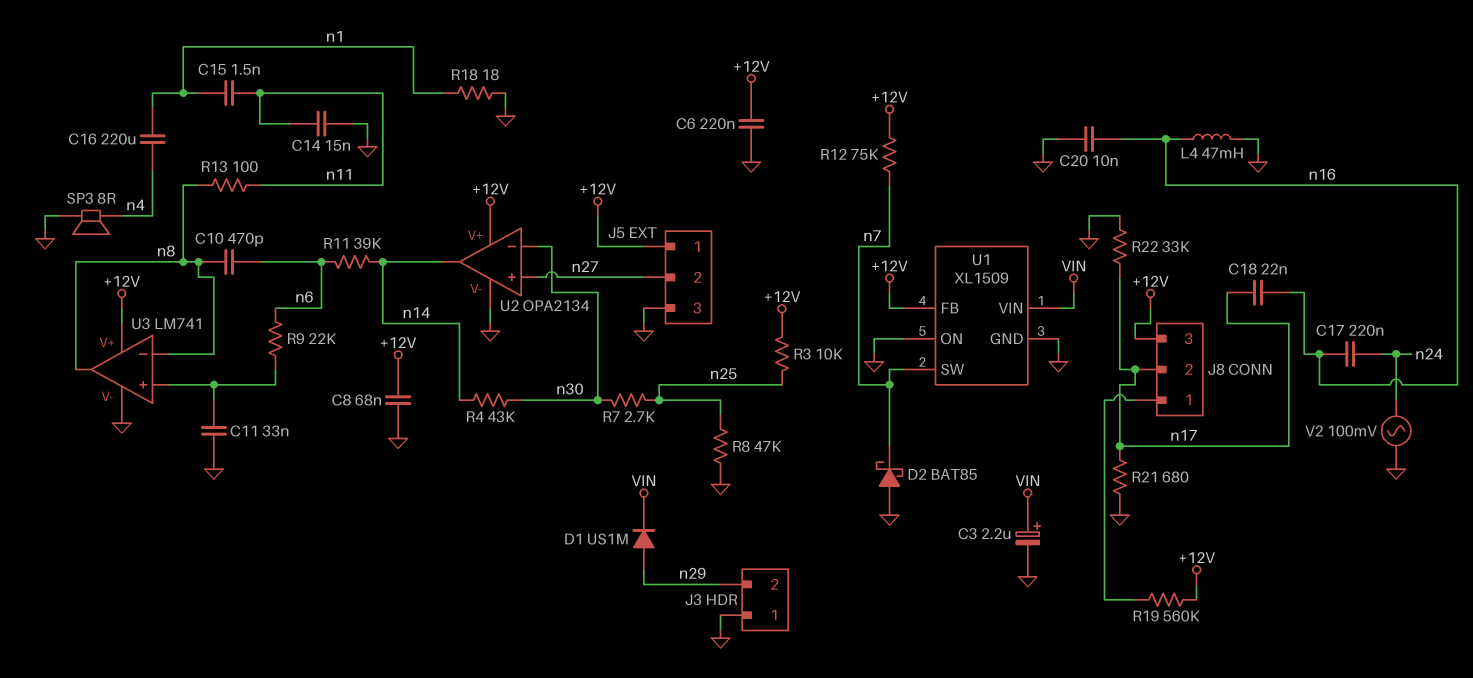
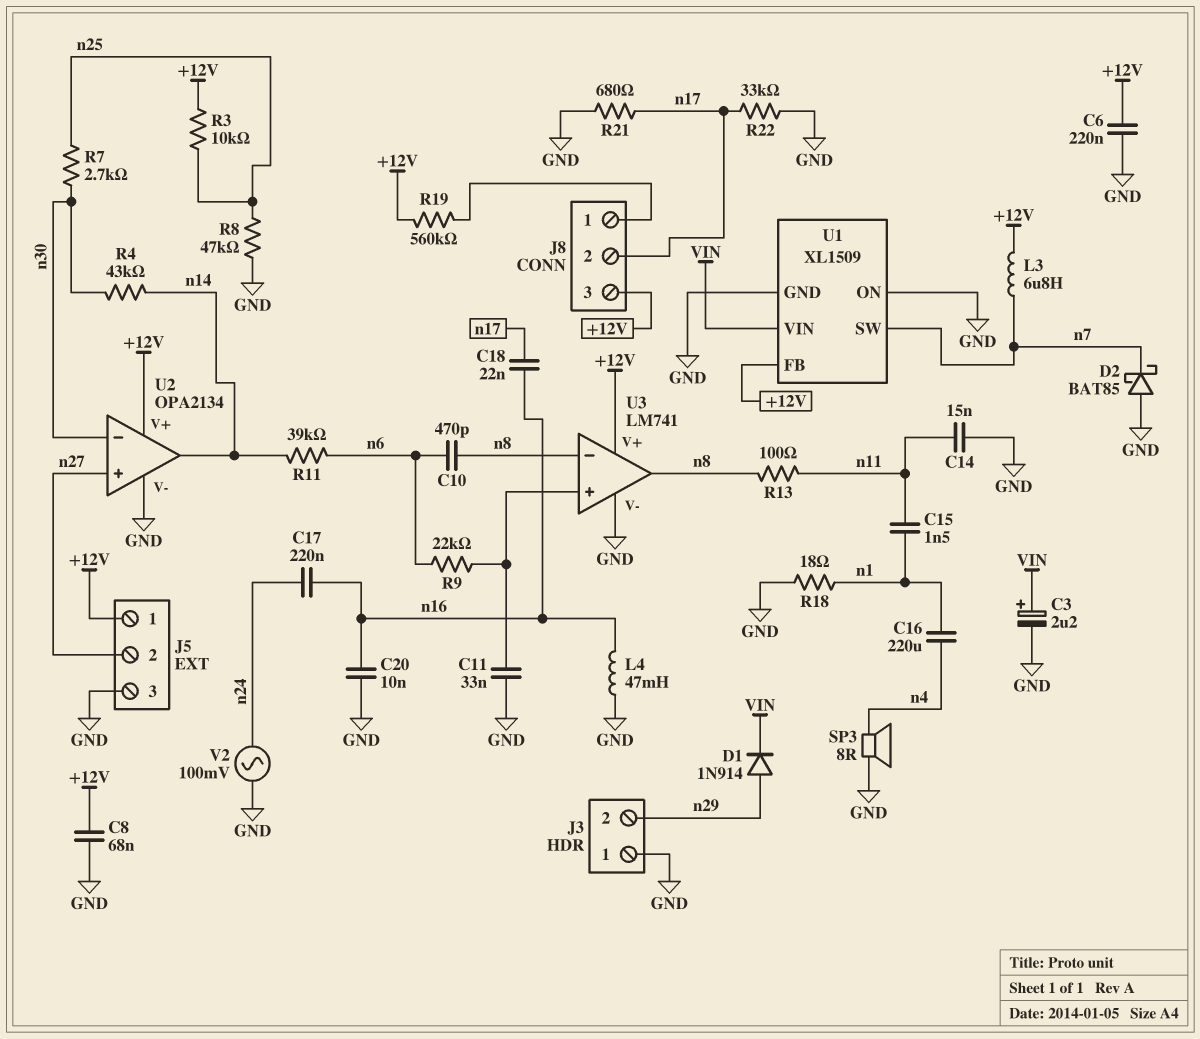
D1: diode US1M (A n29, K VIN) -> diode 1N914 (A n29, K VIN)
L3: none -> 6.8uH (+12V, n7)
R12: 75k (+12V, n7) -> none

